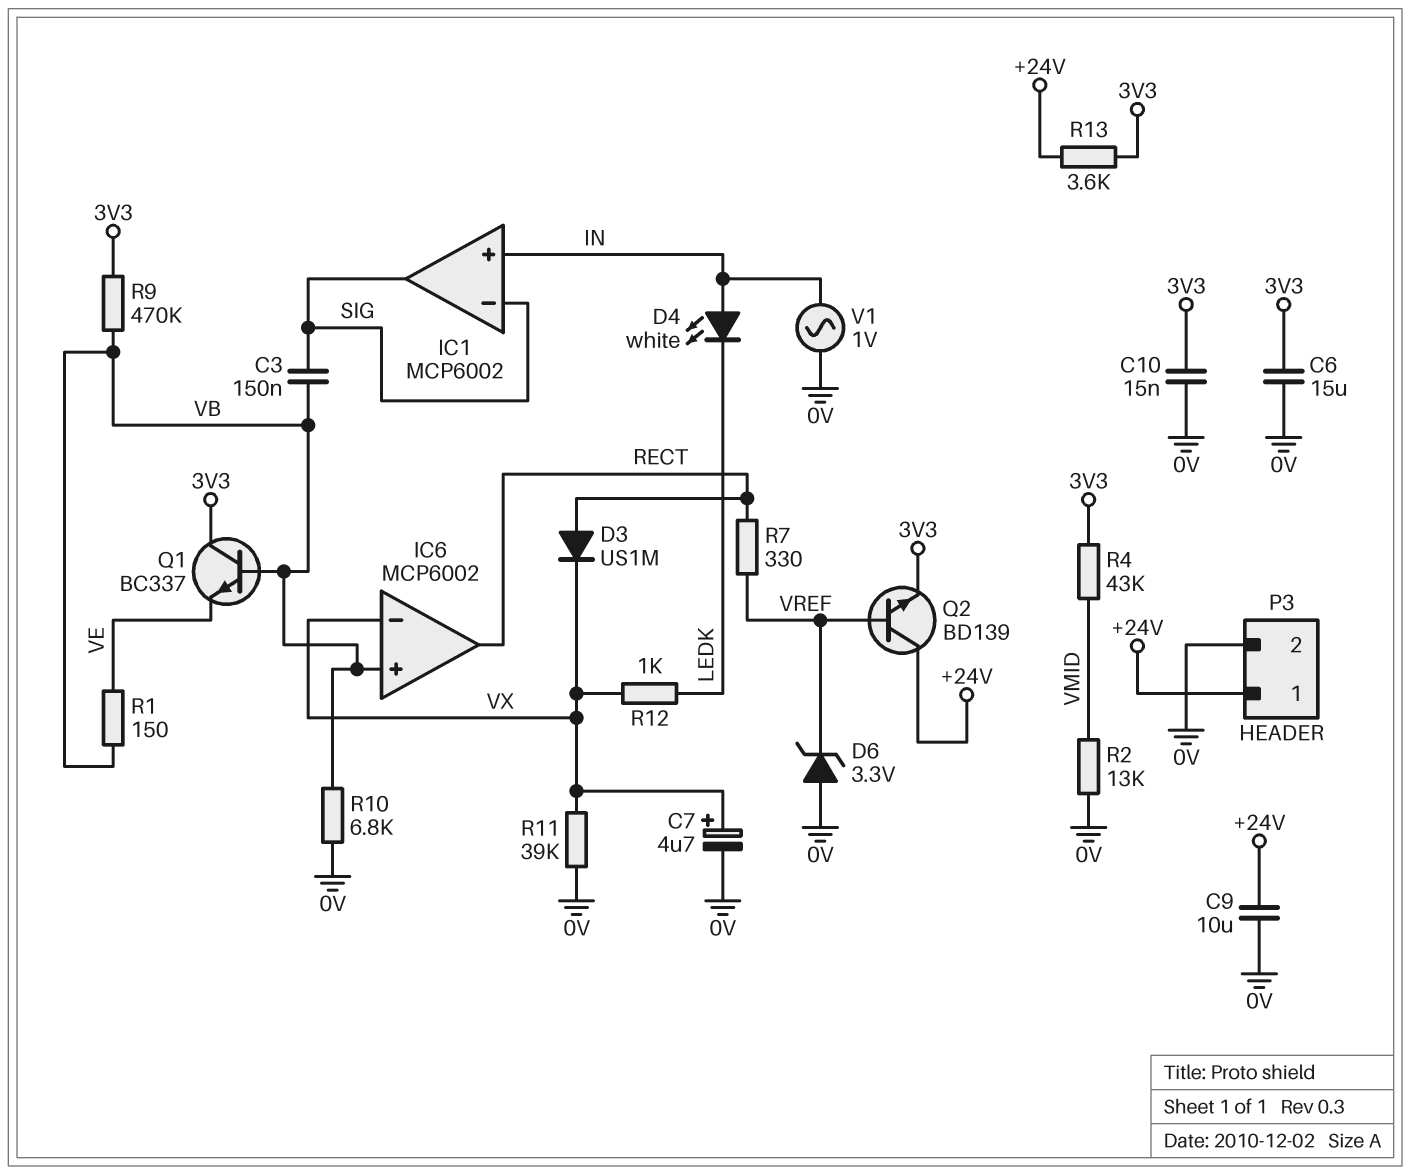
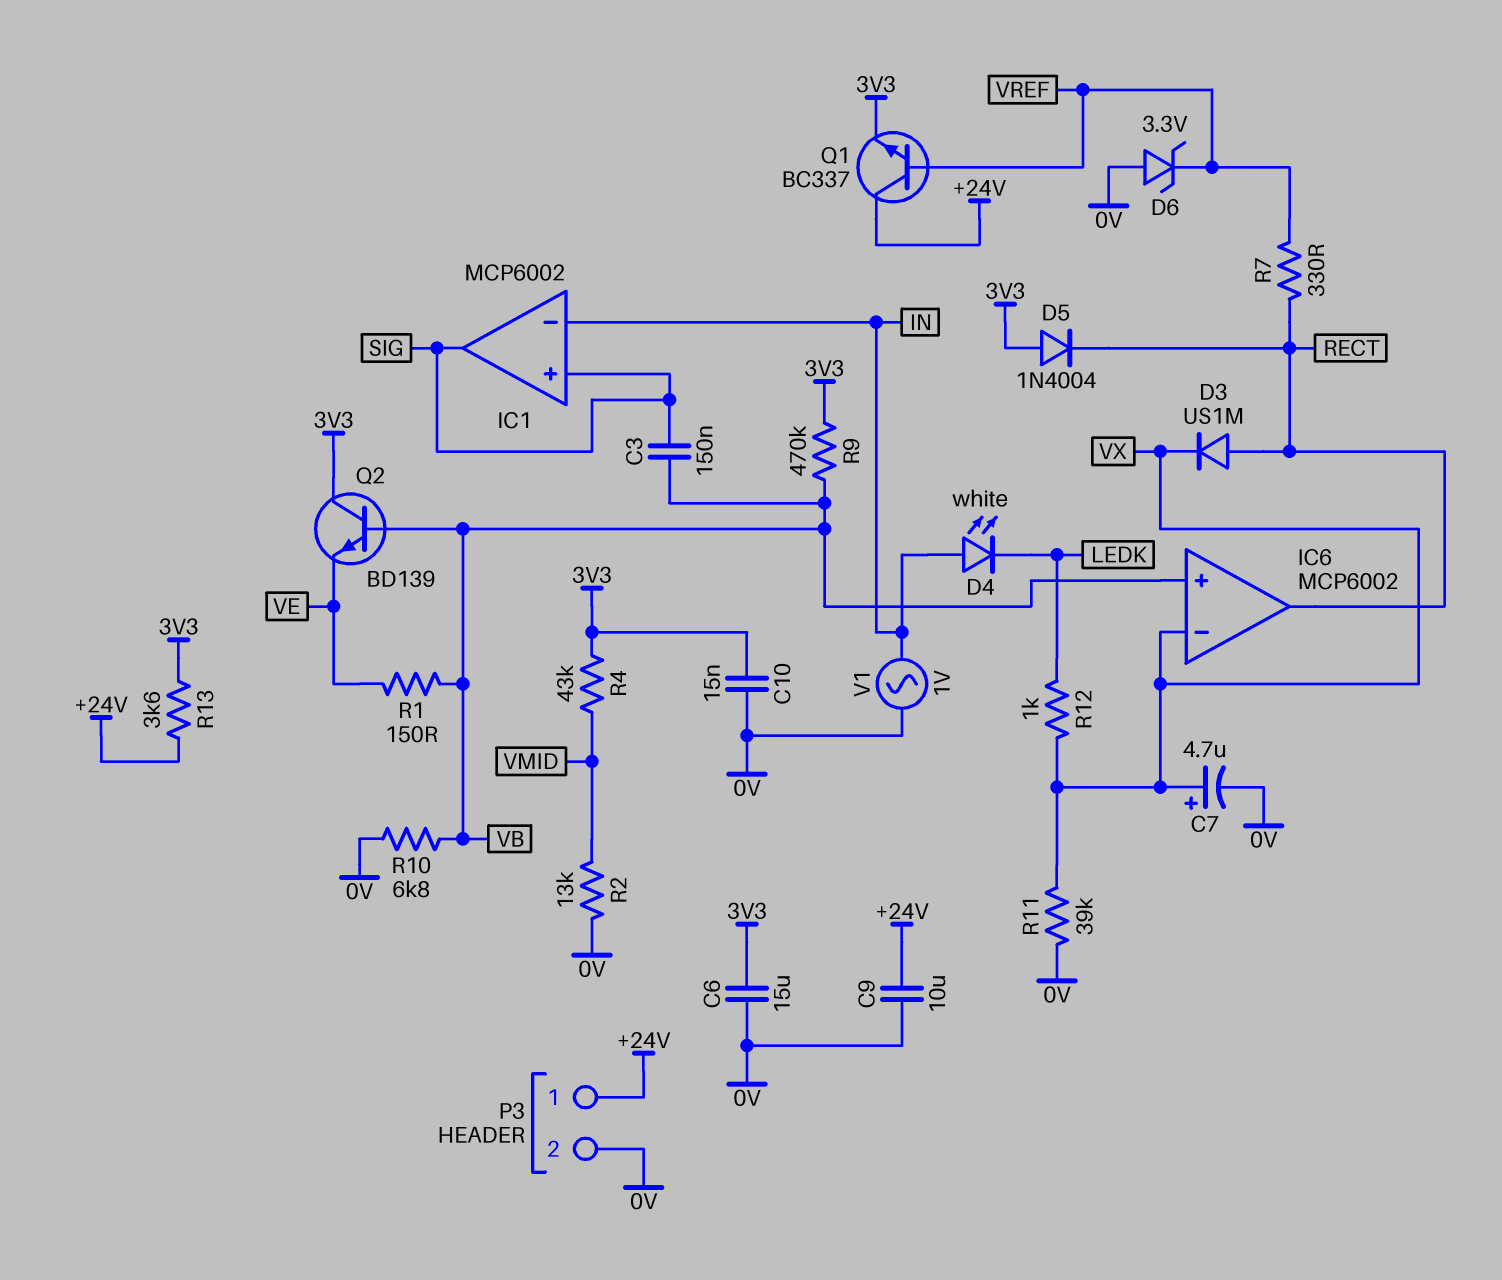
D5: none -> diode 1N4004 (A 3V3, K RECT)
IC1 pin in+: IN -> SIG
IC1 pin in-: SIG -> IN
Q1: NPN BC337 (B VB, C 3V3, E VE) -> NPN BC337 (B VREF, C +24V, E 3V3)
Q2: NPN BD139 (B VREF, C +24V, E 3V3) -> NPN BD139 (B VB, C 3V3, E VE)

